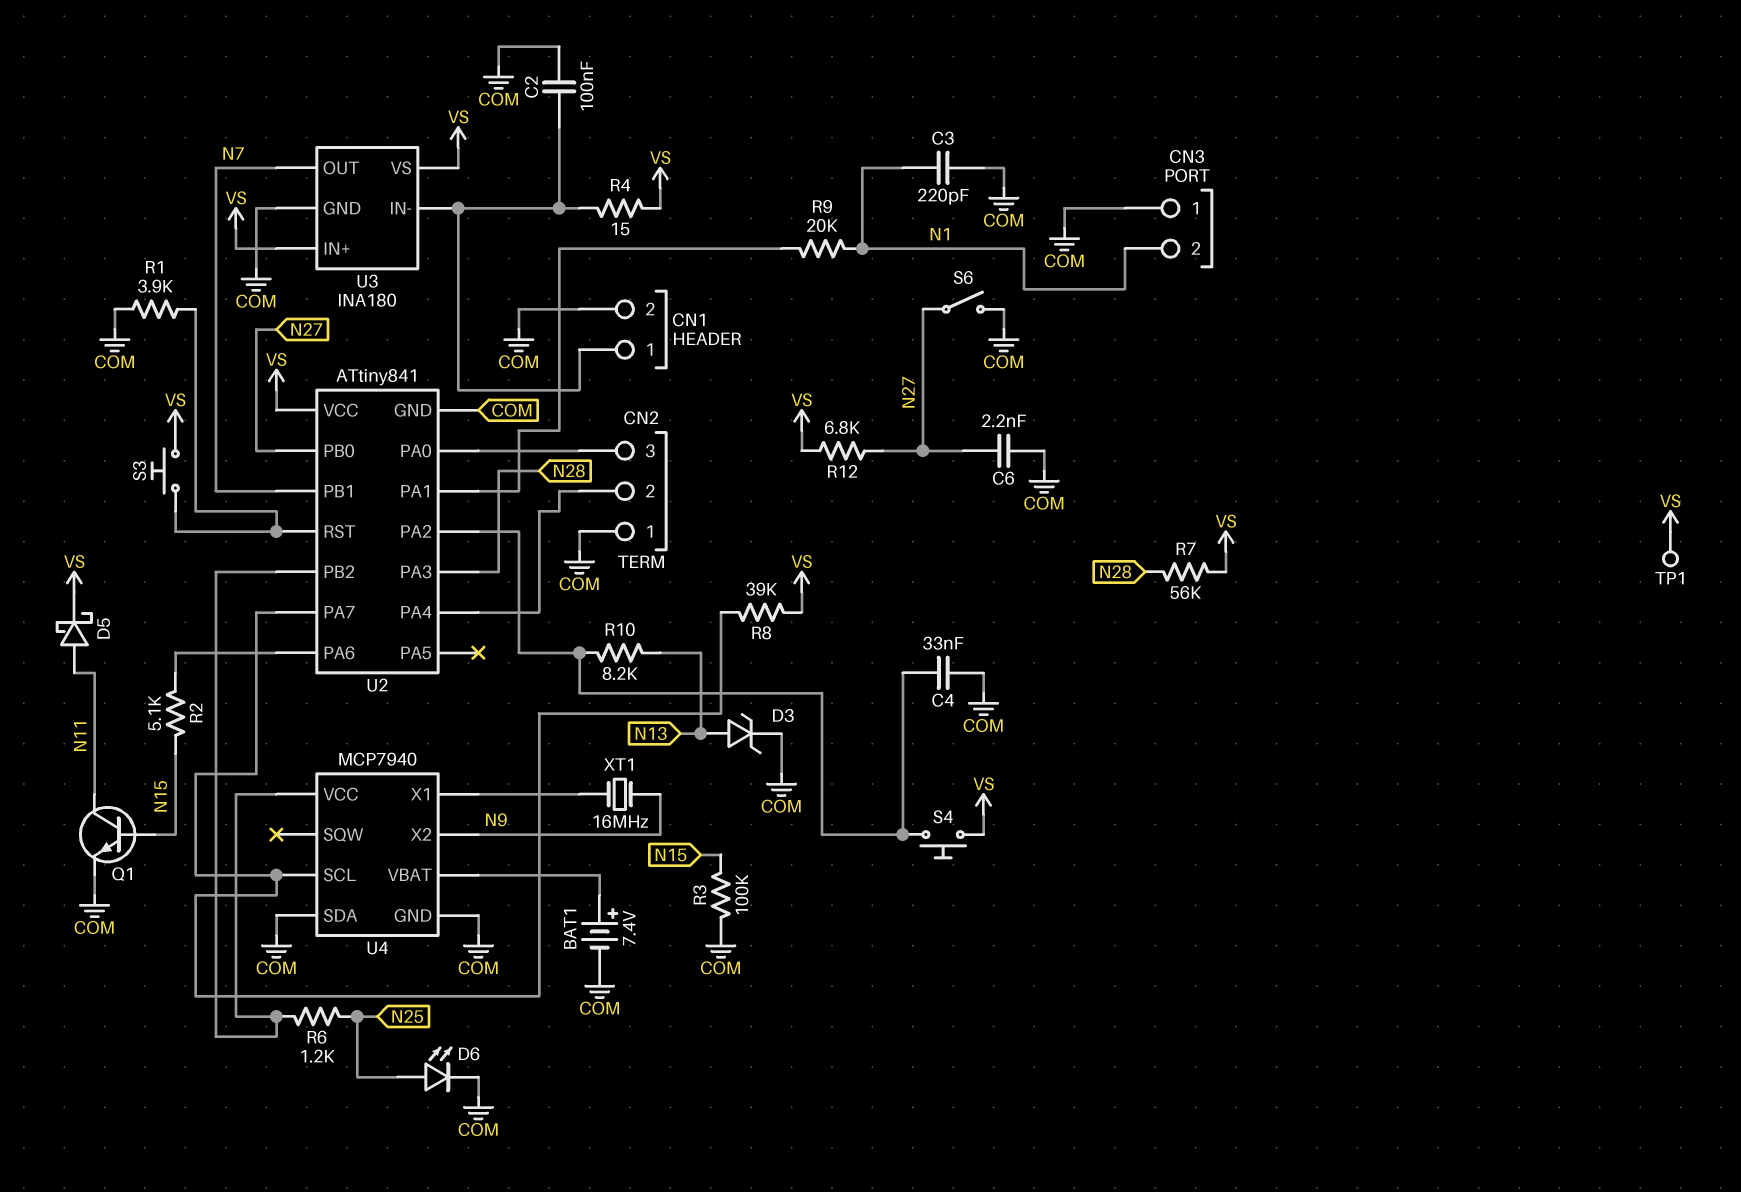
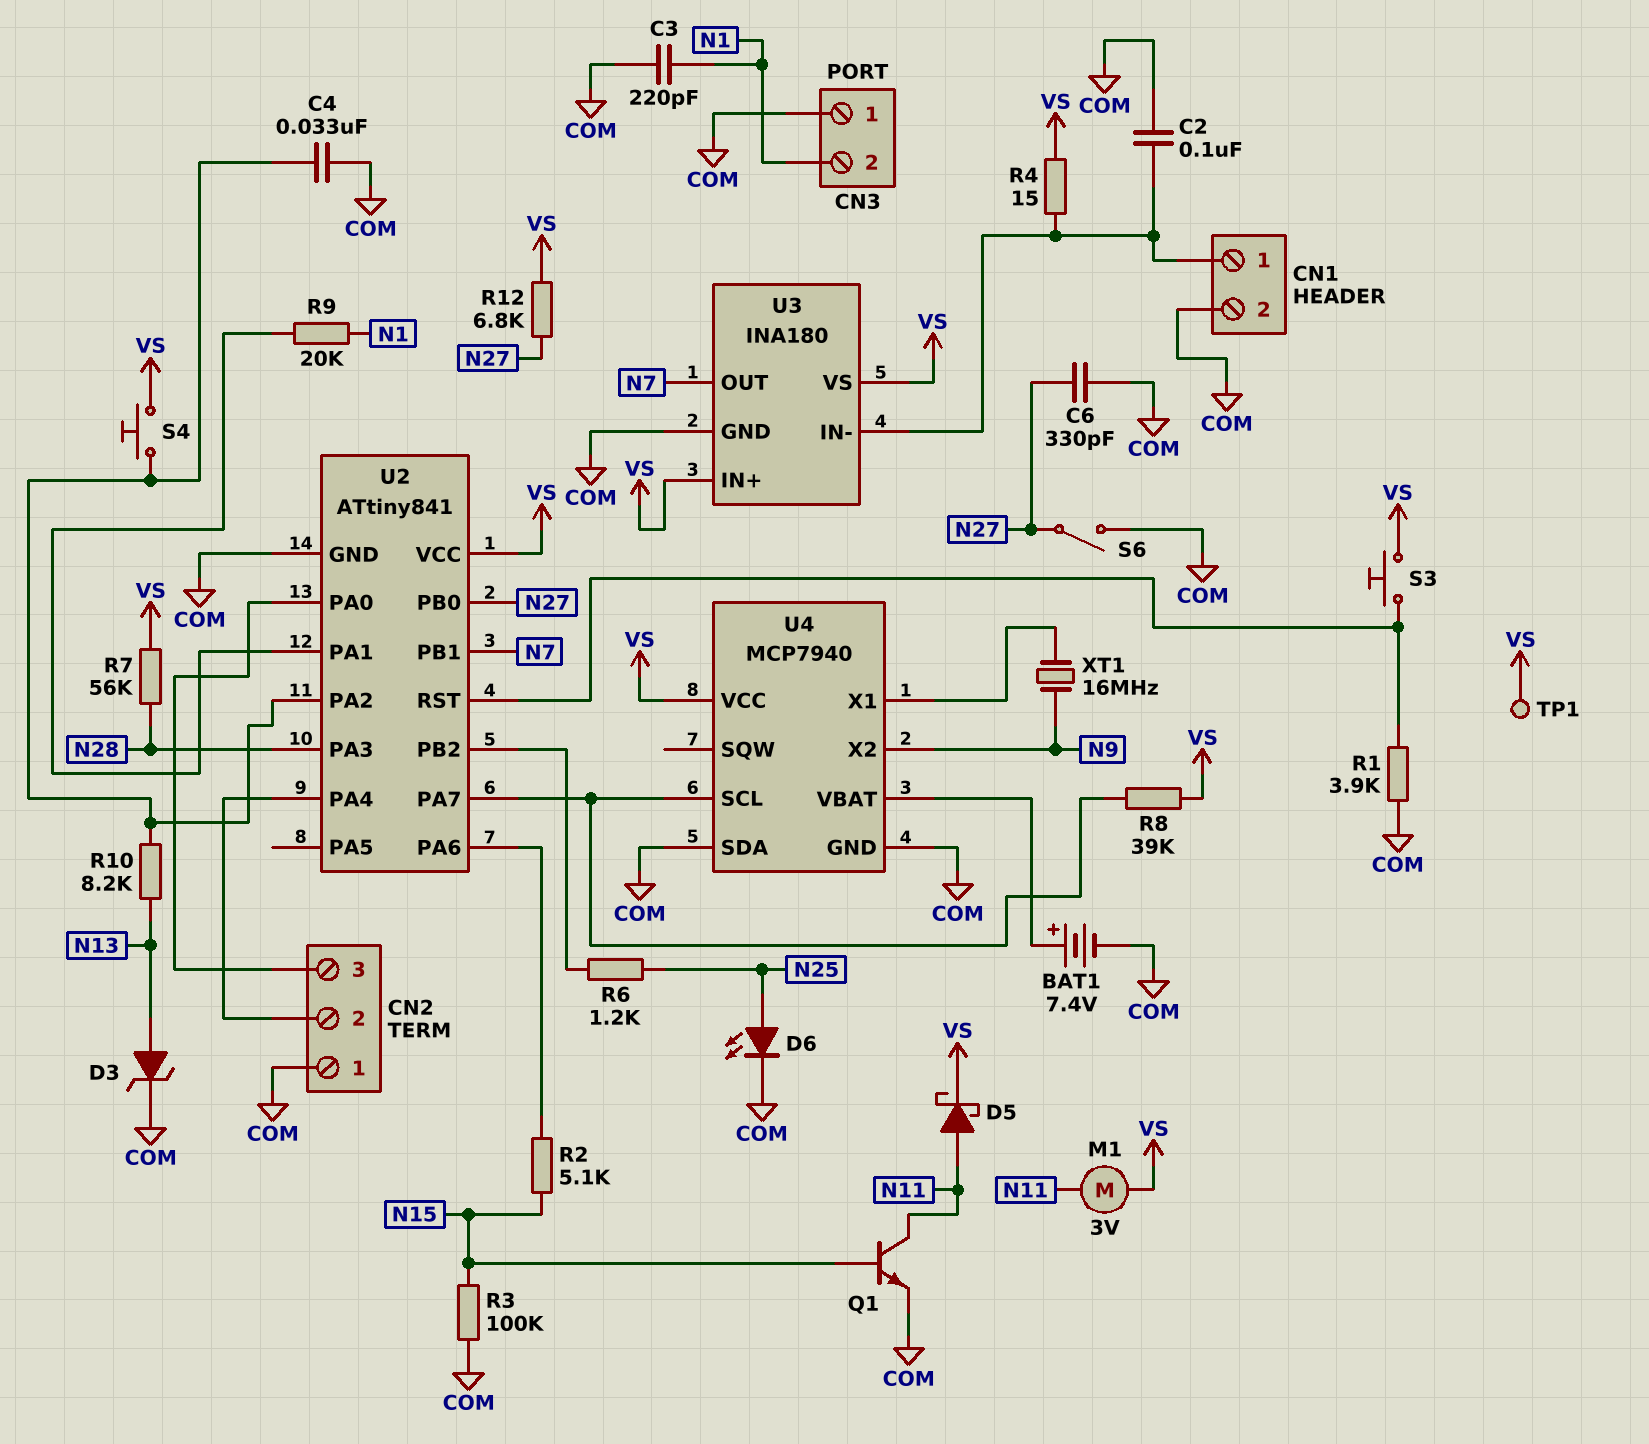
C6: 2.2nF (COM, N27) -> 330pF (COM, N27)
M1: none -> motor 3V (N11, VS)
U4 pin VCC: U2/PB2 -> VS

